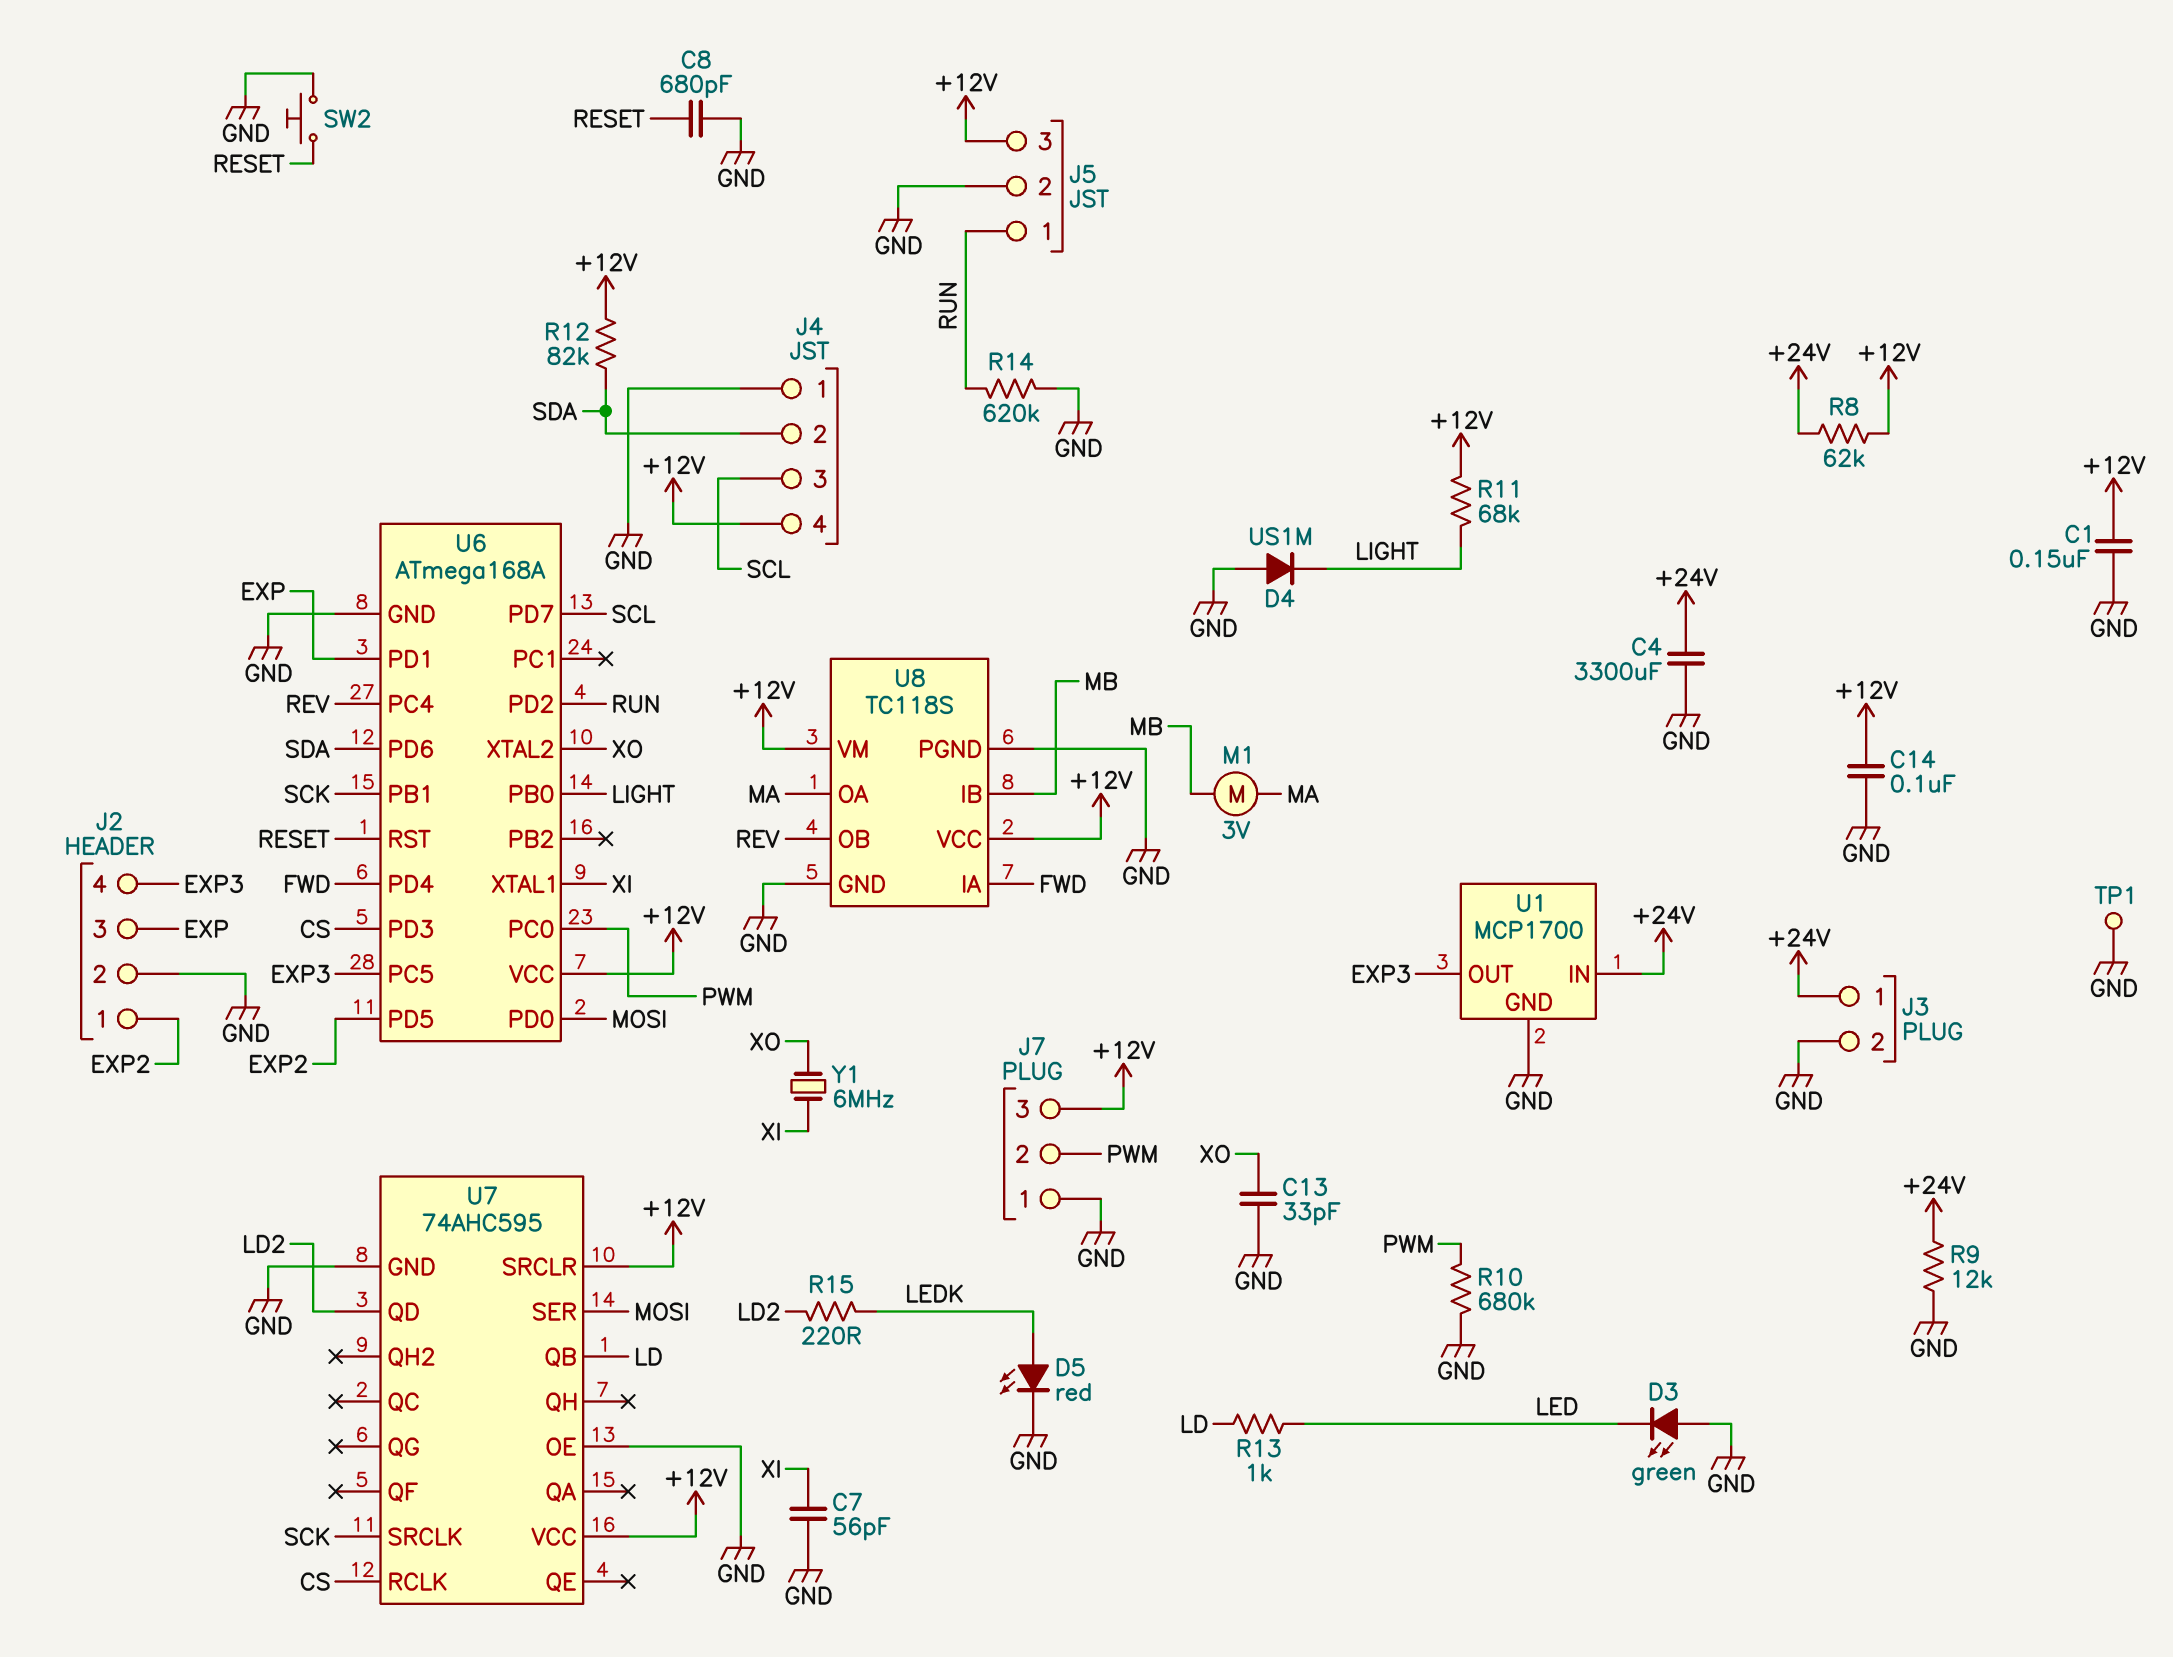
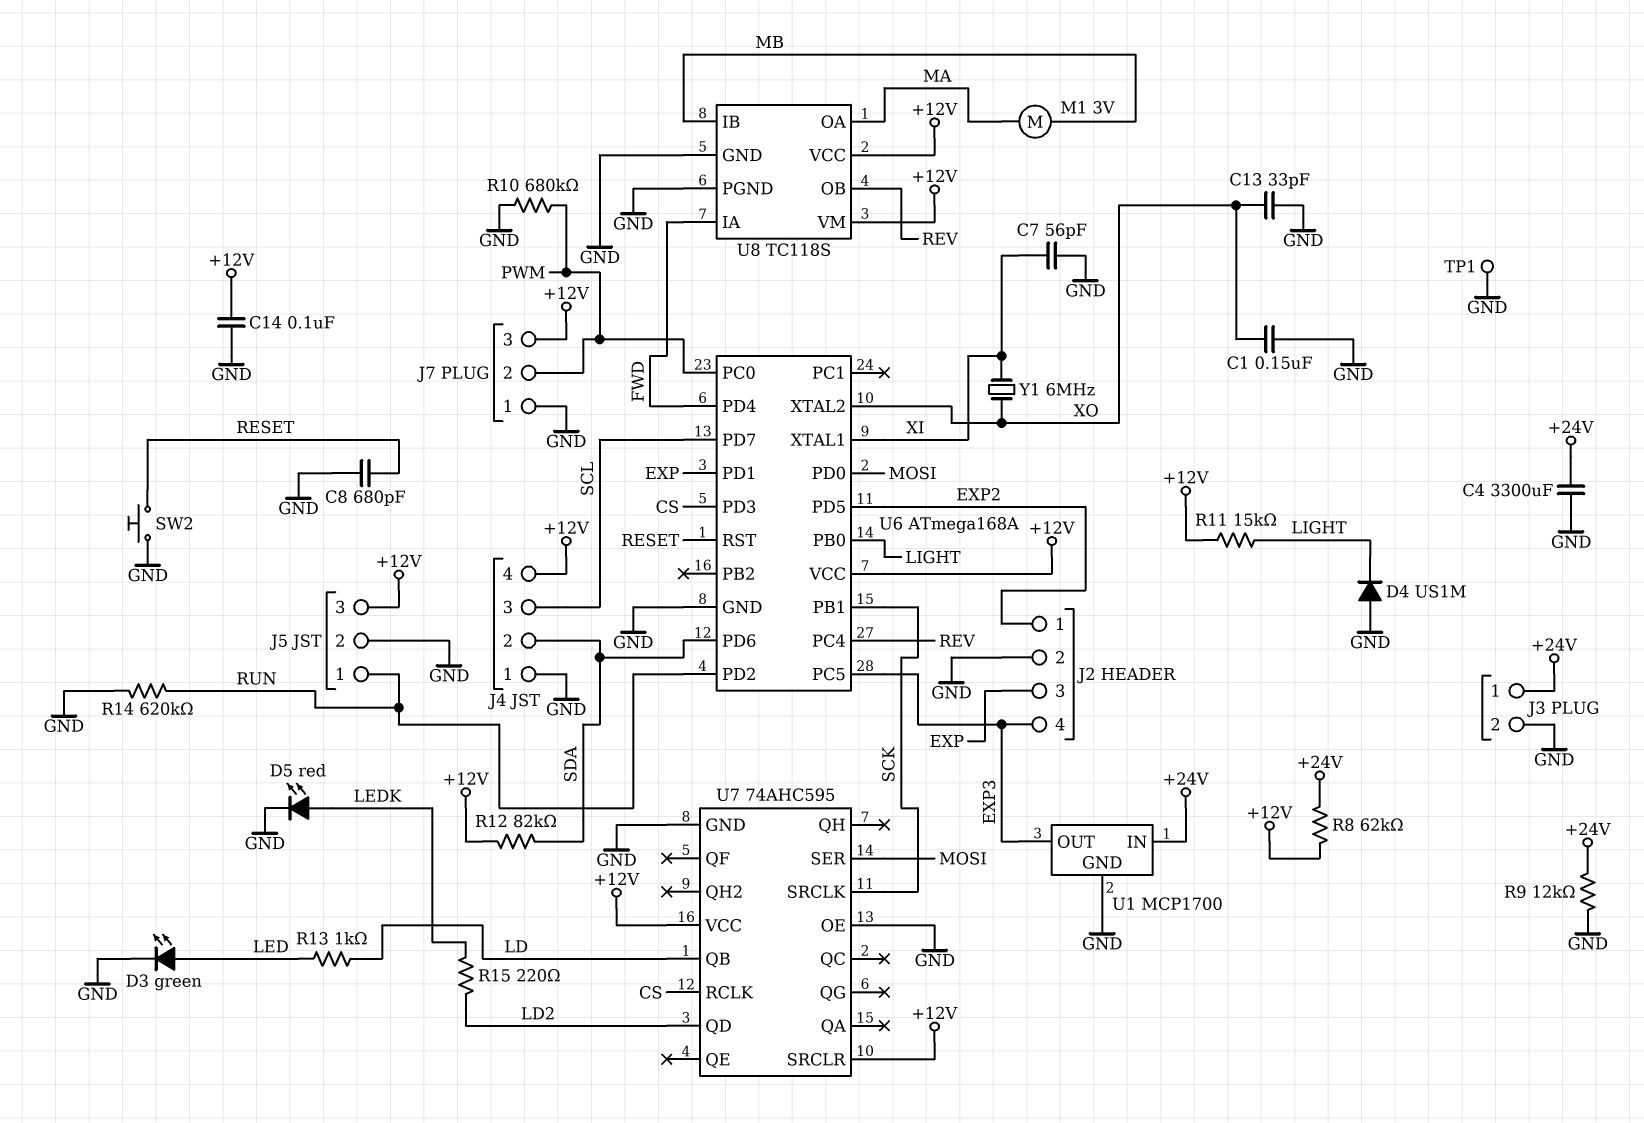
C1: 150nF (+12V, GND) -> 150nF (GND, XO)
D3: LED green (A GND, K LED) -> LED green (A LED, K GND)
R11: 68k (+12V, LIGHT) -> 15k (+12V, LIGHT)

